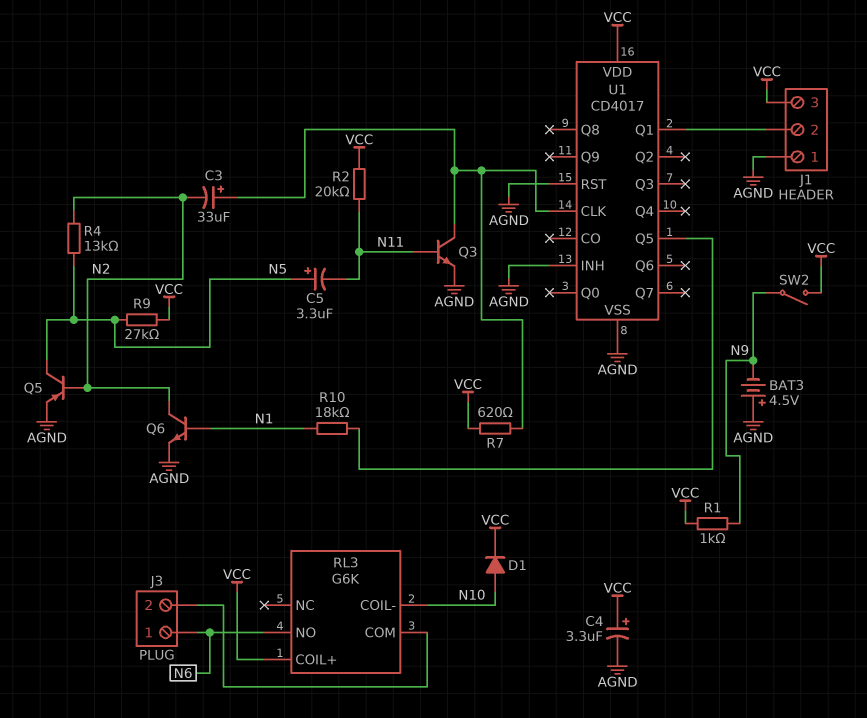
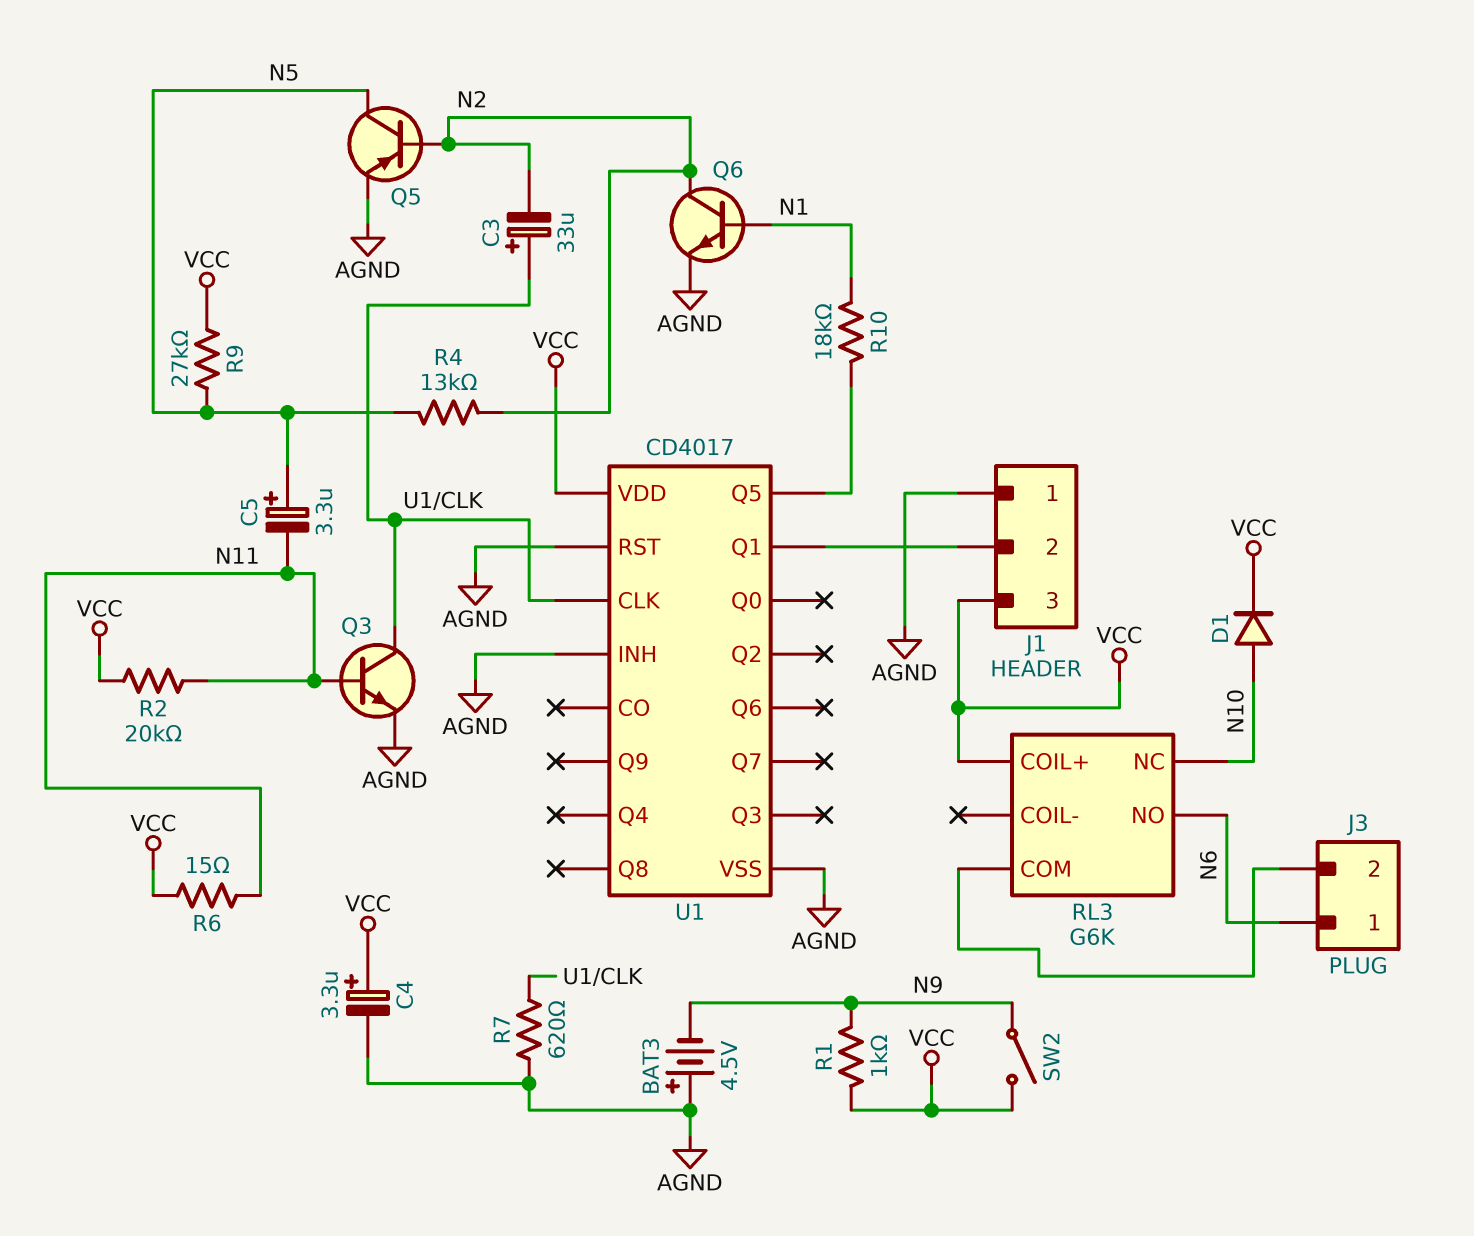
R6: none -> 15 (N11, VCC)
R7: 620 (U1/CLK, VCC) -> 620 (AGND, U1/CLK)
RL3 pin COIL-: N10 -> none
RL3 pin NC: none -> N10

